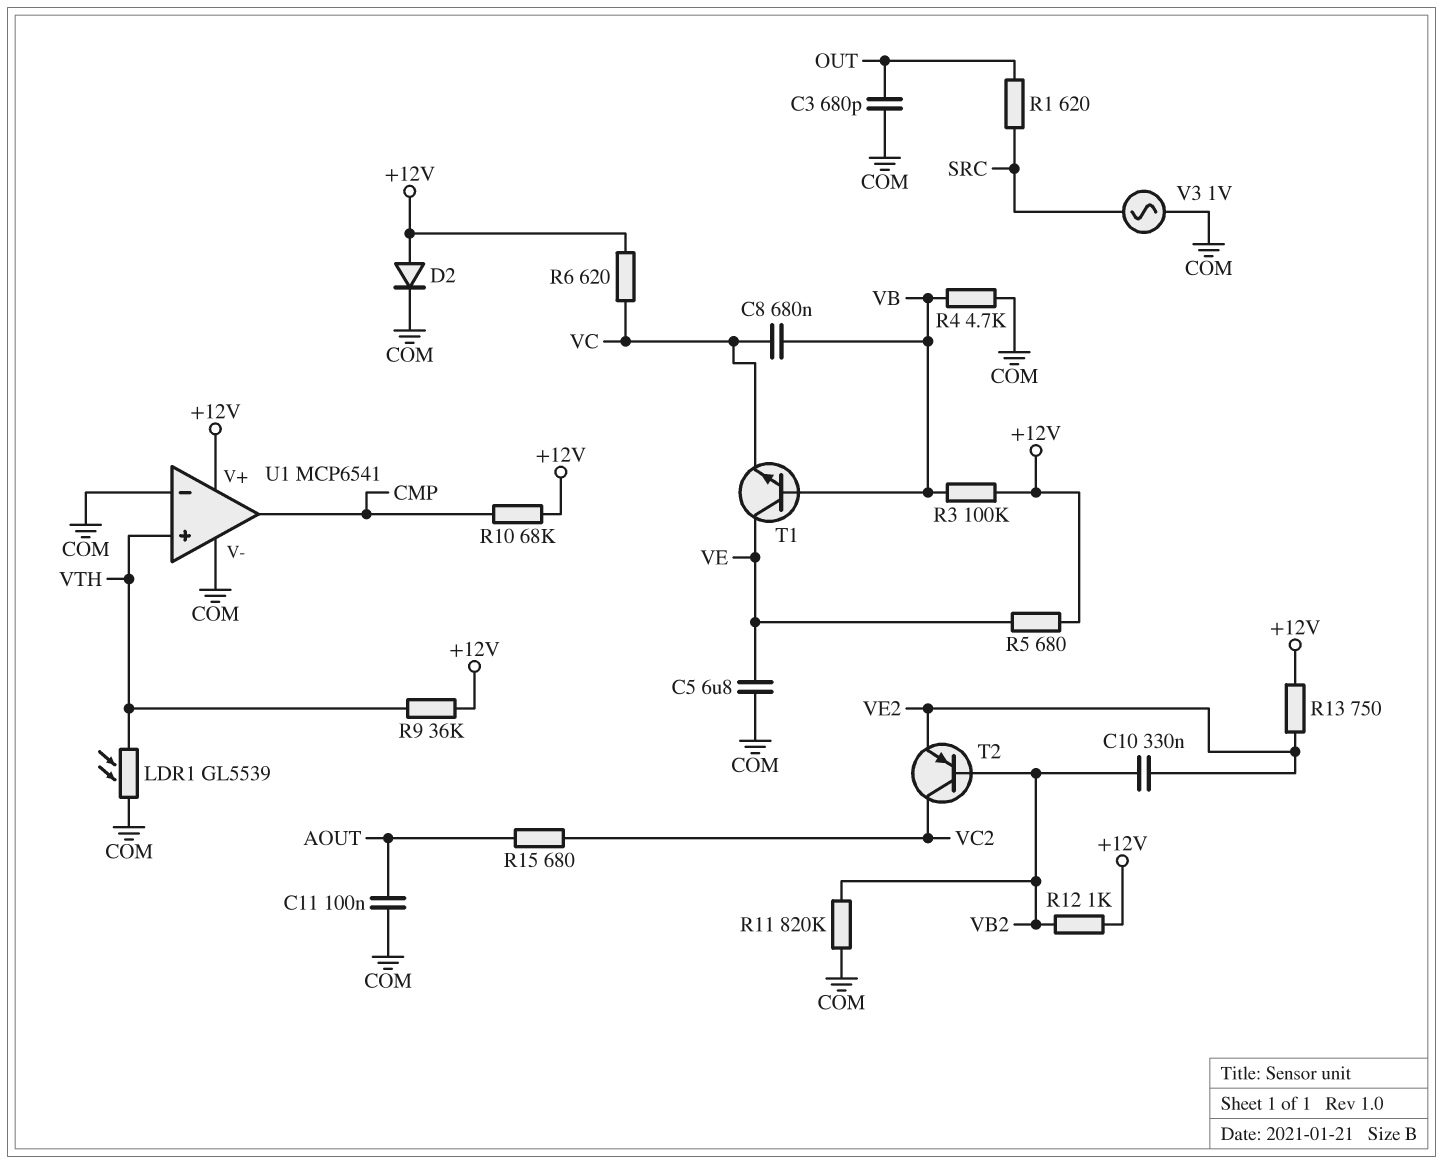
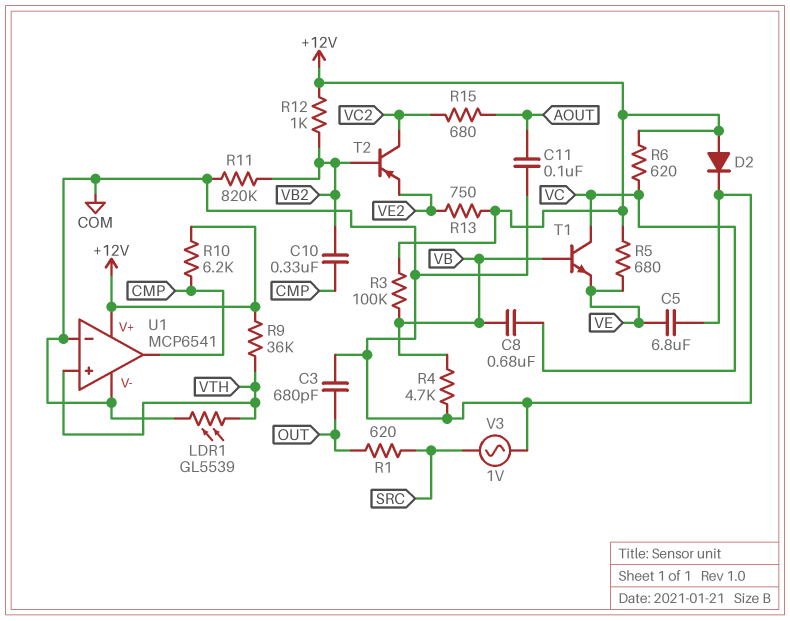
C10: 330nF (VB2, VE2) -> 330nF (CMP, VB2)
R10: 68k (+12V, CMP) -> 6.2k (+12V, CMP)
T1: NPN (B VB, C VE, E VC) -> NPN (B VB, C VC, E VE)

